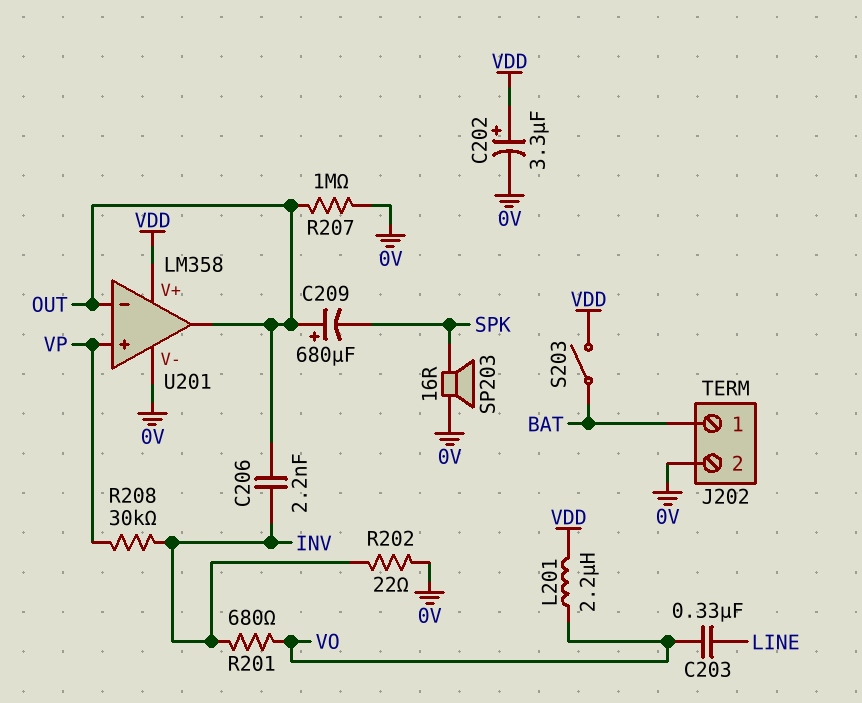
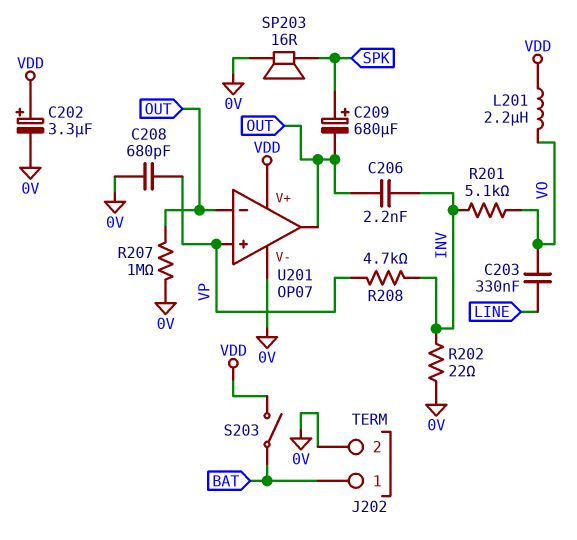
C208: none -> 680pF (0V, VP)
C209: 680uF (plus OUT, minus SPK) -> 680uF (plus SPK, minus OUT)
R201: 680 (INV, VO) -> 5.1k (INV, VO)
R208: 30k (INV, VP) -> 4.7k (INV, VP)
U201: LM358 -> OP07

